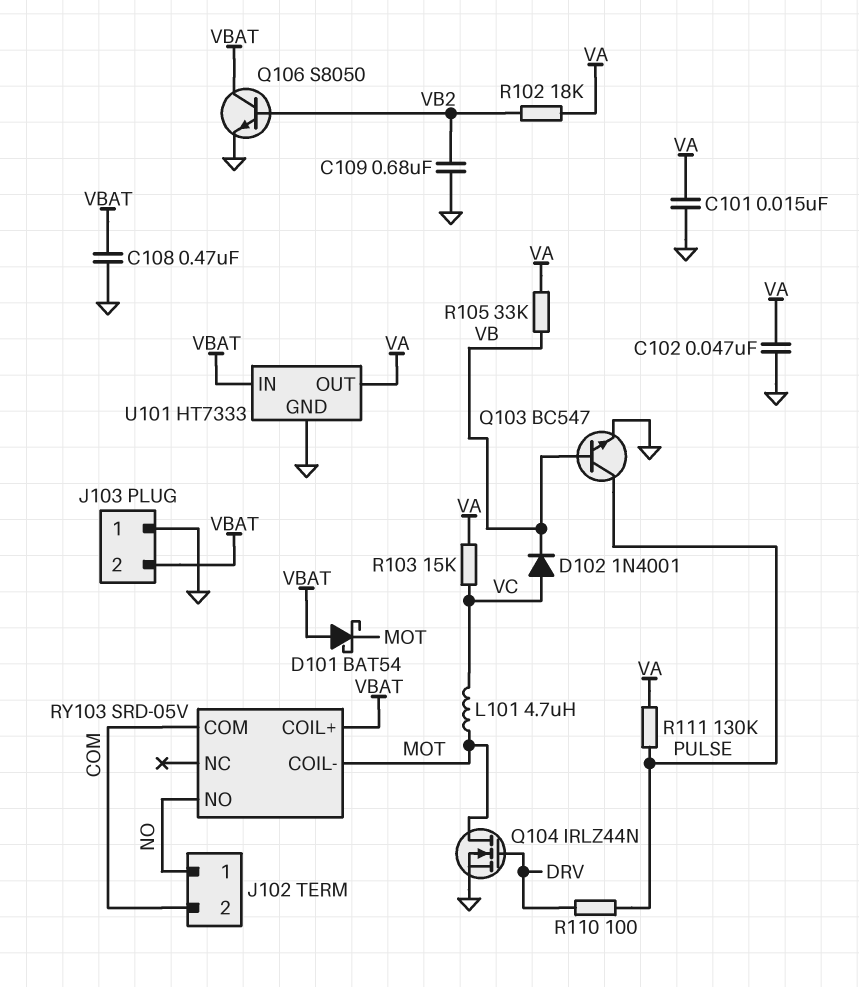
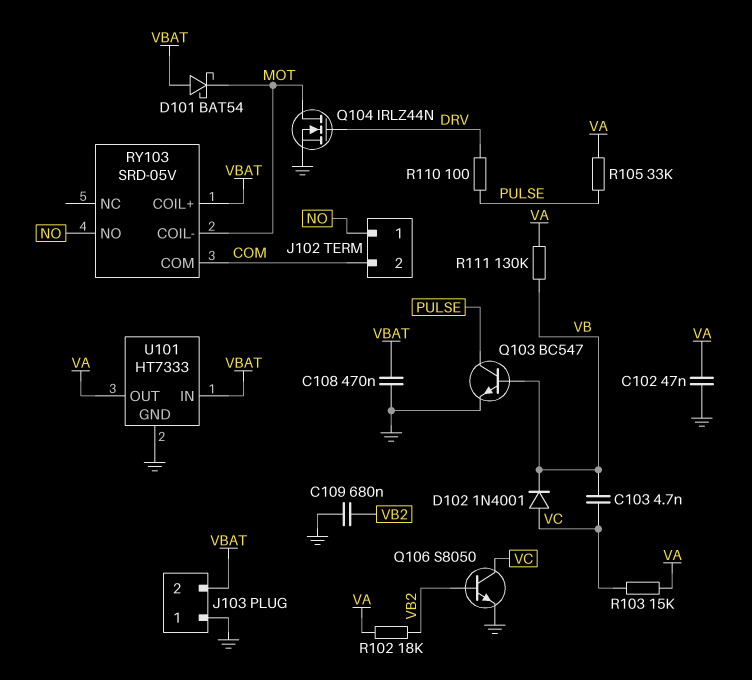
C101: 15nF (GND, VA) -> none
C103: none -> 4.7nF (VB, VC)
L101: 4.7uH (MOT, VC) -> none
Q106: NPN S8050 (B VB2, C VBAT, E GND) -> NPN S8050 (B VB2, C VC, E GND)
R105: 33k (VA, VB) -> 33k (PULSE, VA)
R111: 130k (PULSE, VA) -> 130k (VA, VB)

